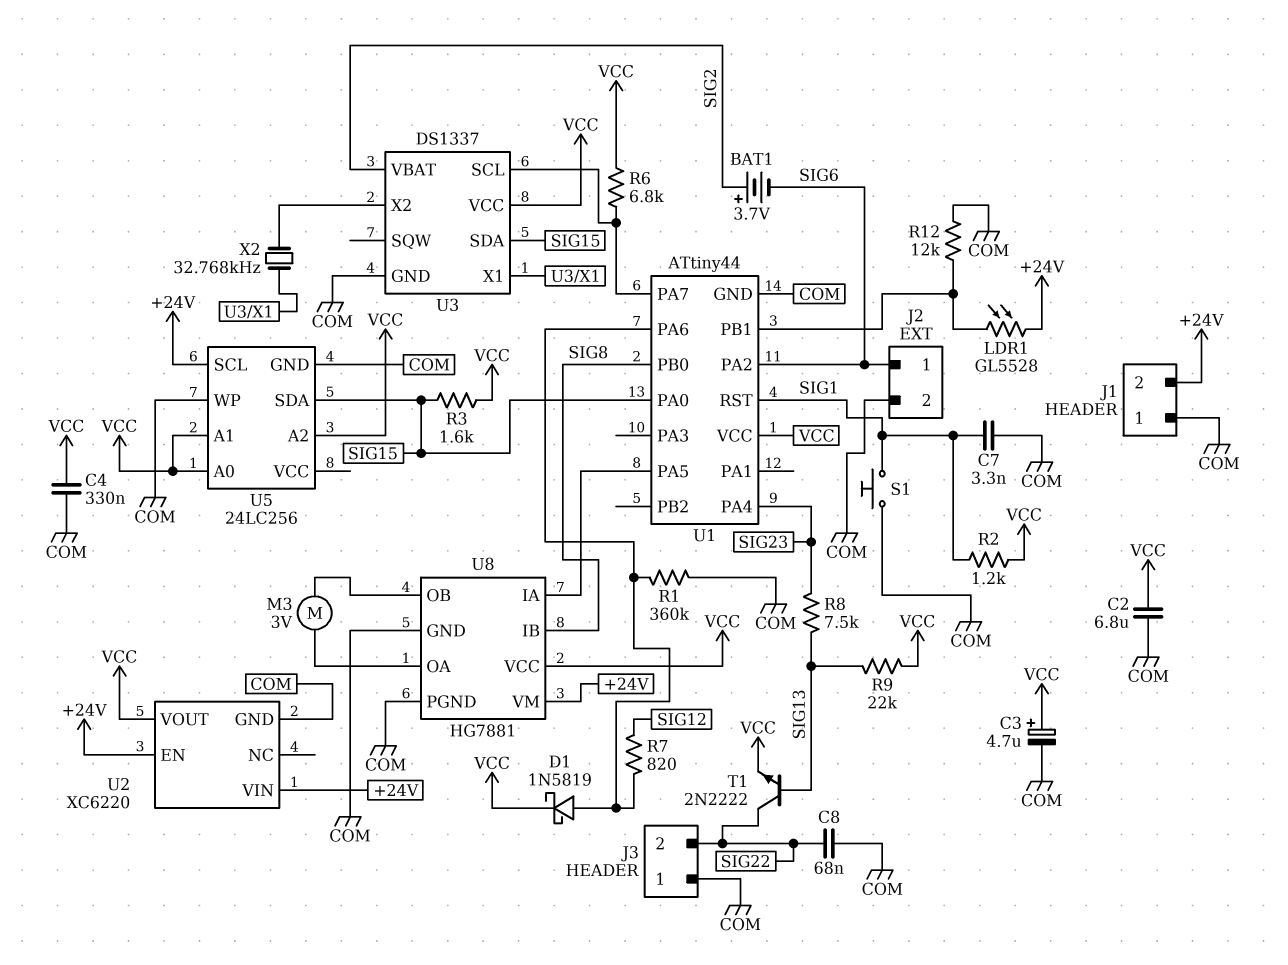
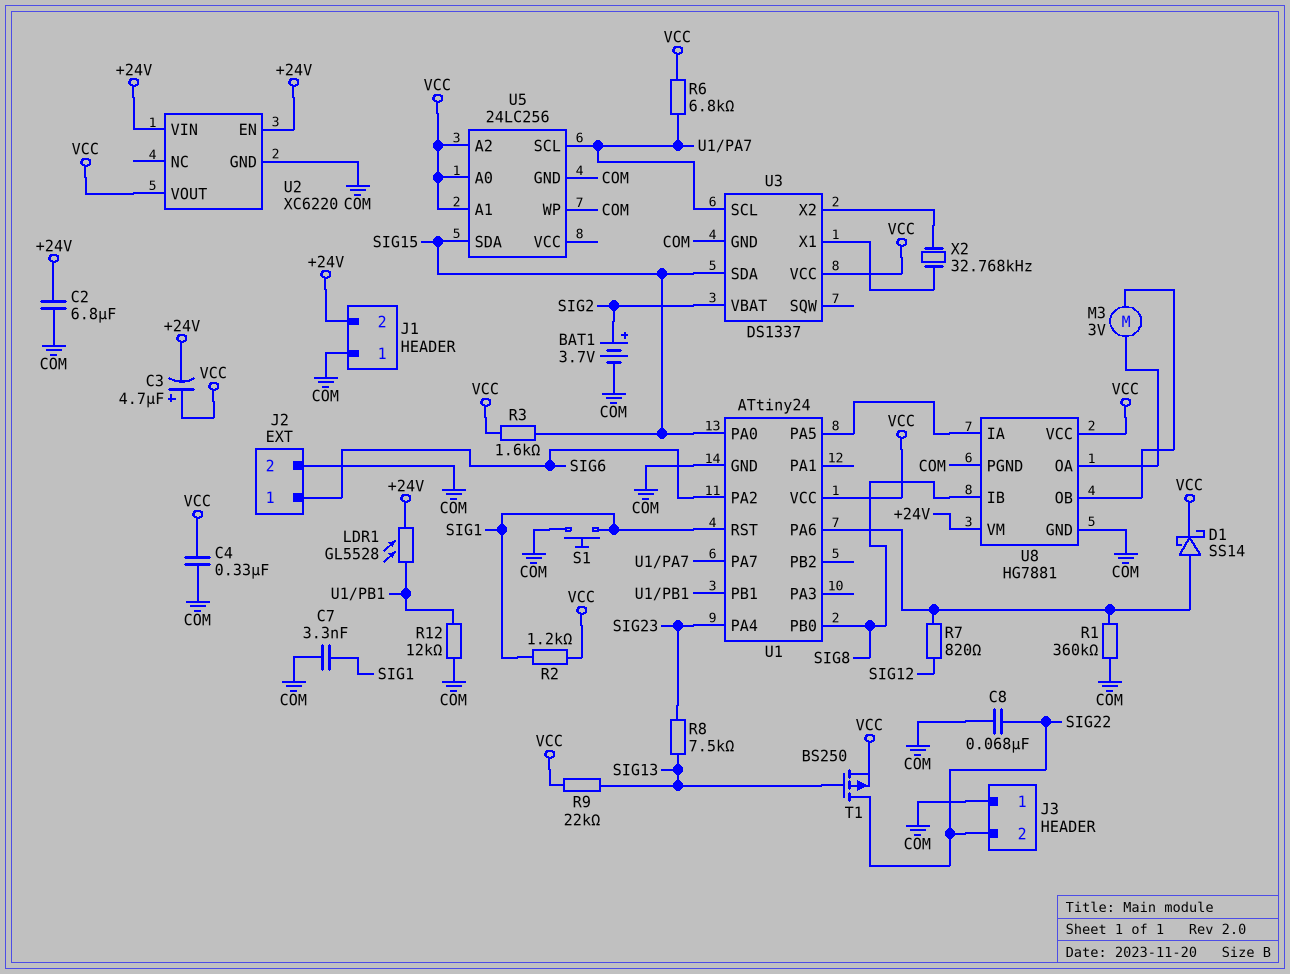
BAT1: 3.7V (plus SIG2, minus SIG6) -> 3.7V (plus SIG2, minus COM)
C2: 6.8uF (COM, VCC) -> 6.8uF (+24V, COM)
C3: 4.7uF (plus VCC, minus COM) -> 4.7uF (plus VCC, minus +24V)
D1: schottky 1N5819 (A U1/PA6, K VCC) -> schottky SS14 (A U1/PA6, K VCC)
T1: NPN 2N2222 (B SIG13, C SIG22, E VCC) -> PMOS BS250 (G SIG13, D SIG22, S VCC)
U1: ATtiny44 -> ATtiny24
U5 pin SCL: +24V -> U1/PA7

